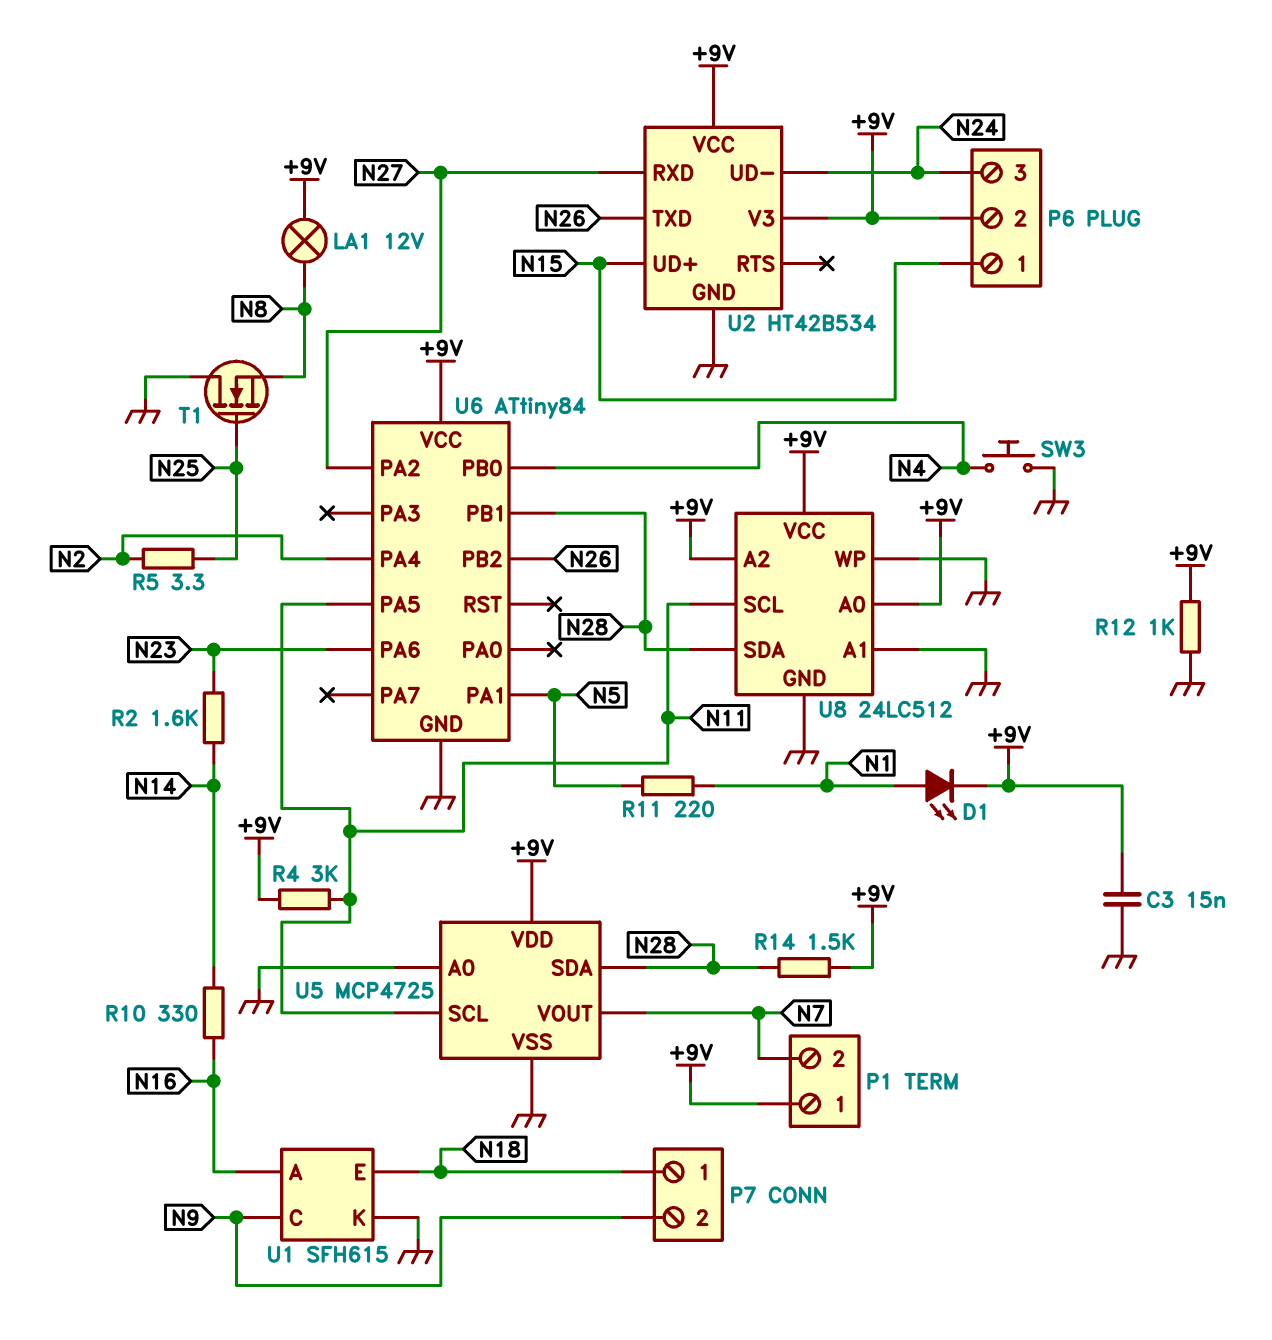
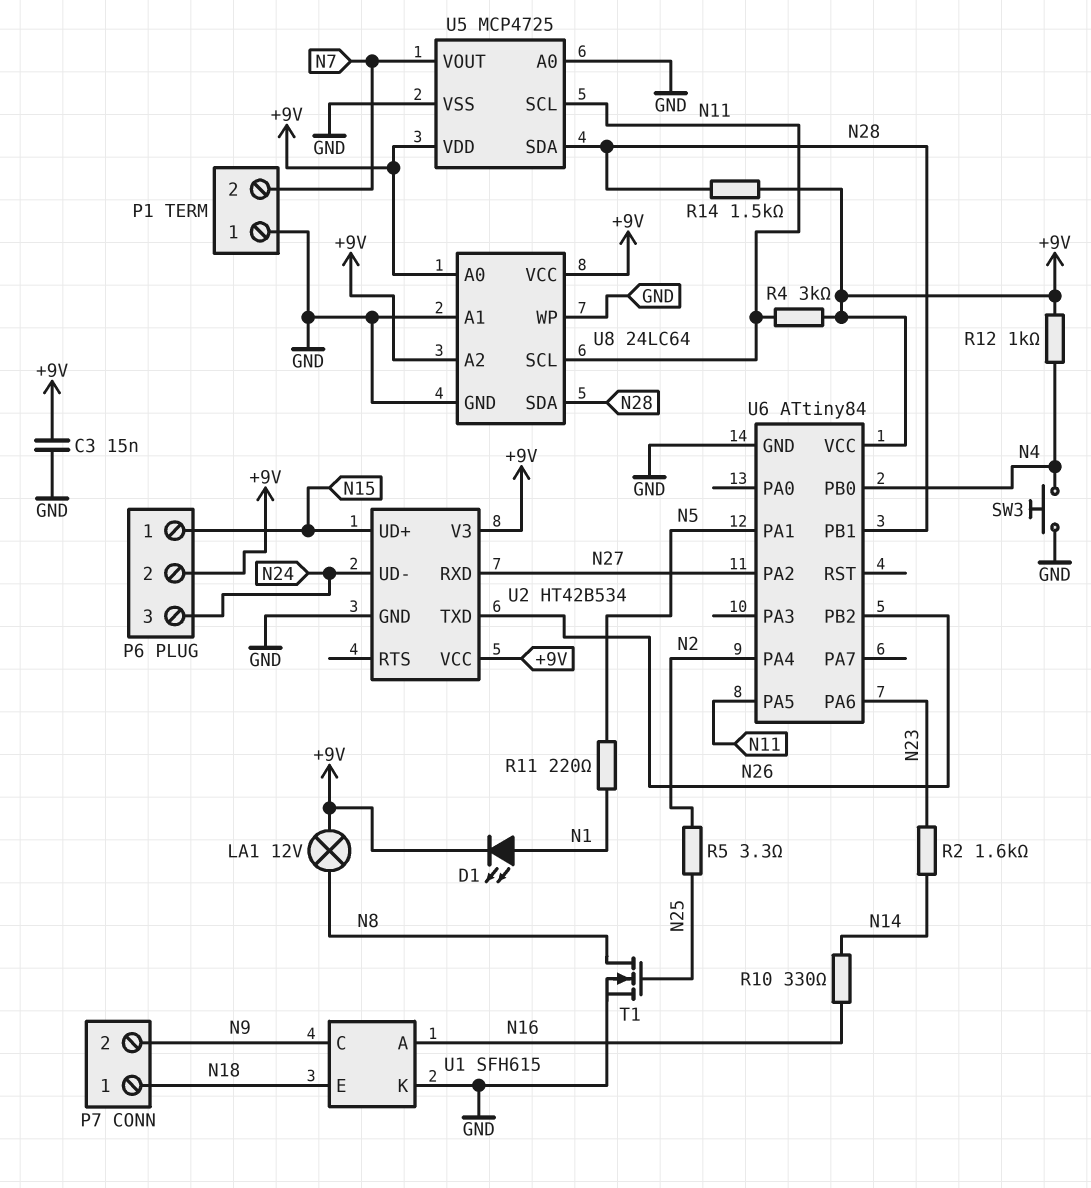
P1 pin 1: +9V -> GND
R12: 1k (+9V, GND) -> 1k (+9V, N4)
T1: NMOS (G N25, D GND, S N8) -> NMOS (G N25, D N8, S GND)
U8: 24LC512 -> 24LC64

